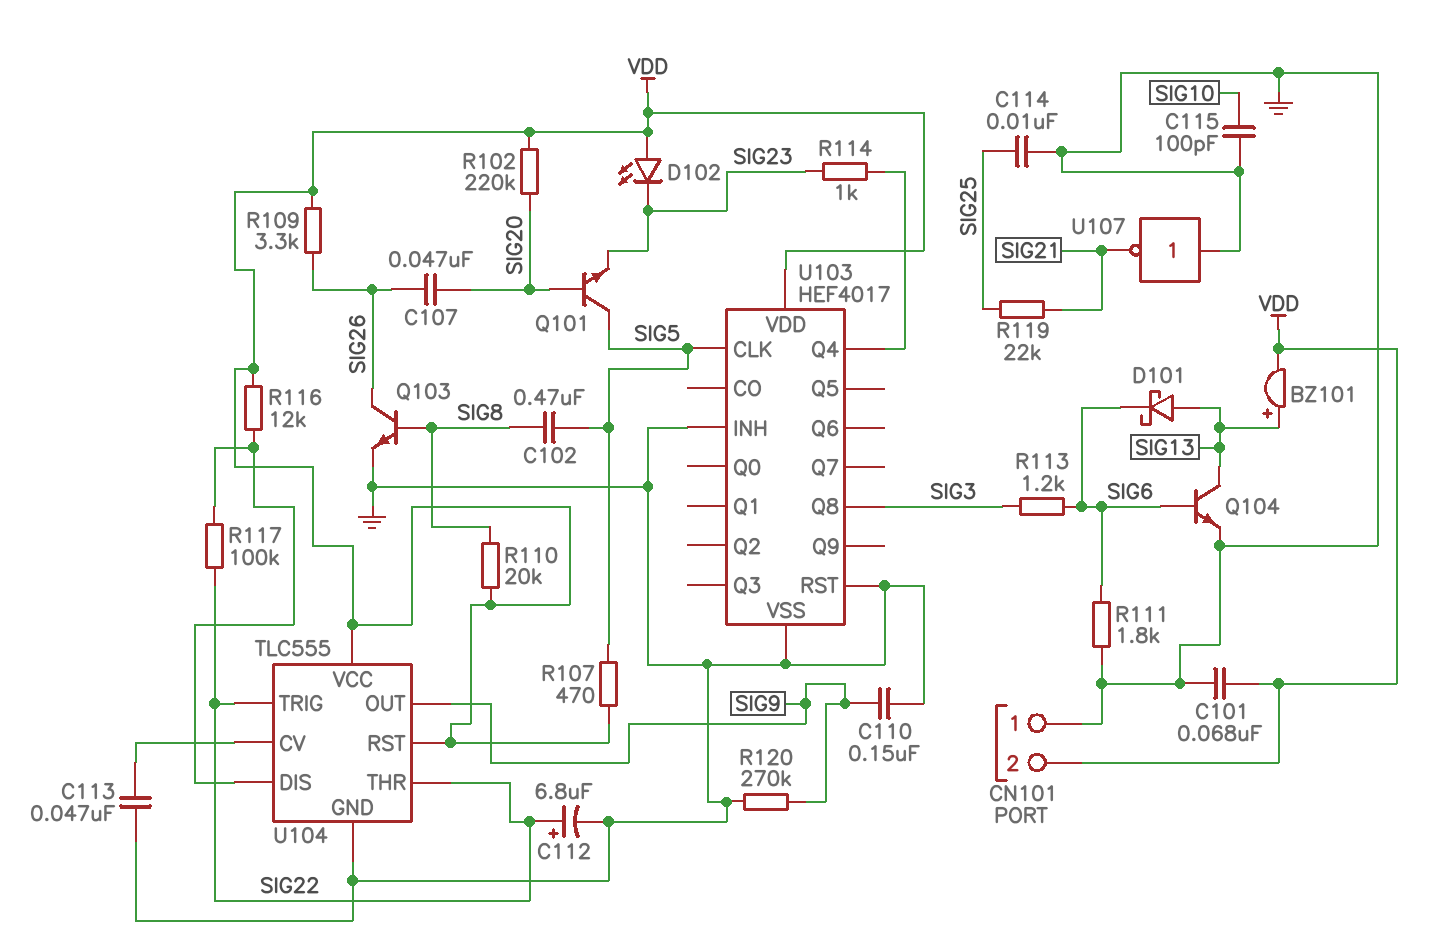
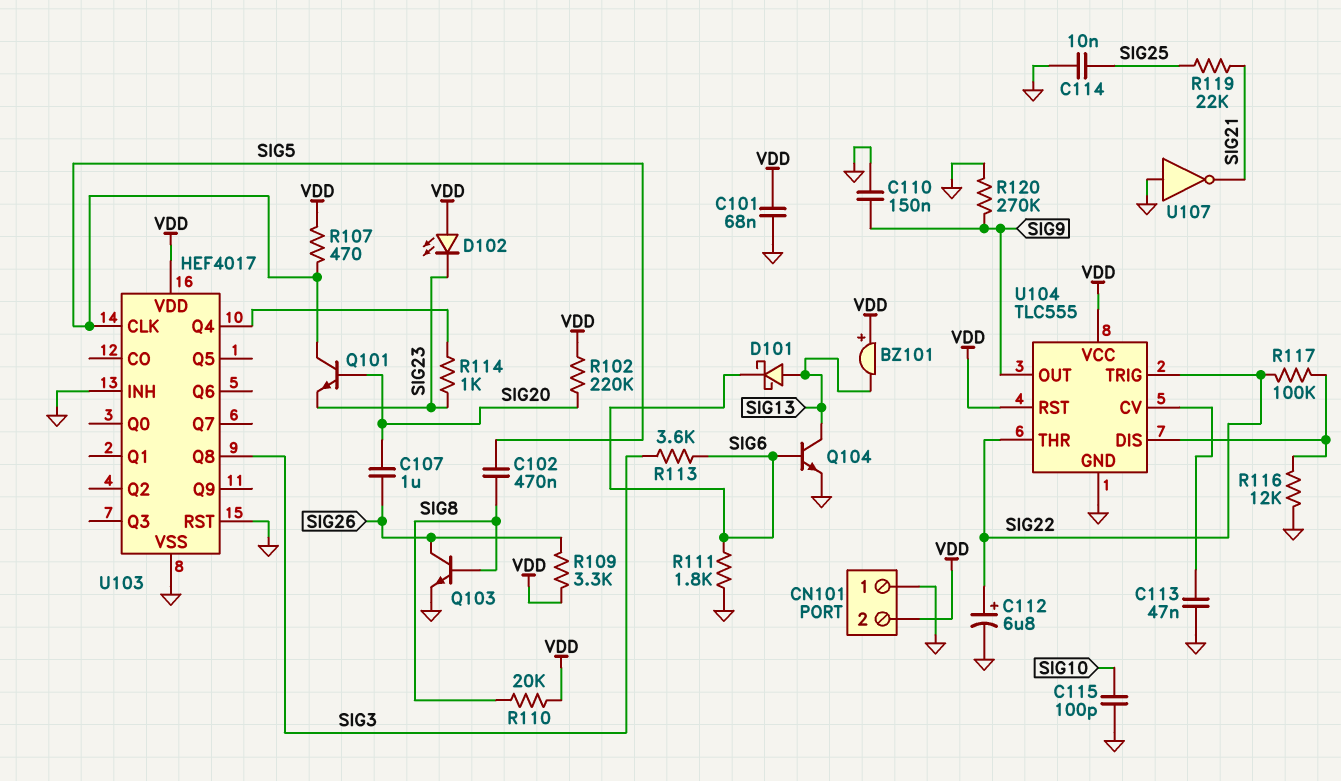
BZ101: buzzer (plus SIG13, minus VDD) -> buzzer (plus VDD, minus SIG13)
C107: 47nF (SIG20, SIG26) -> 1uF (SIG20, SIG26)
R113: 1.2k (SIG3, SIG6) -> 3.6k (SIG3, SIG6)
R116: 12k (U104/DIS, VDD) -> 12k (GND, U104/DIS)

